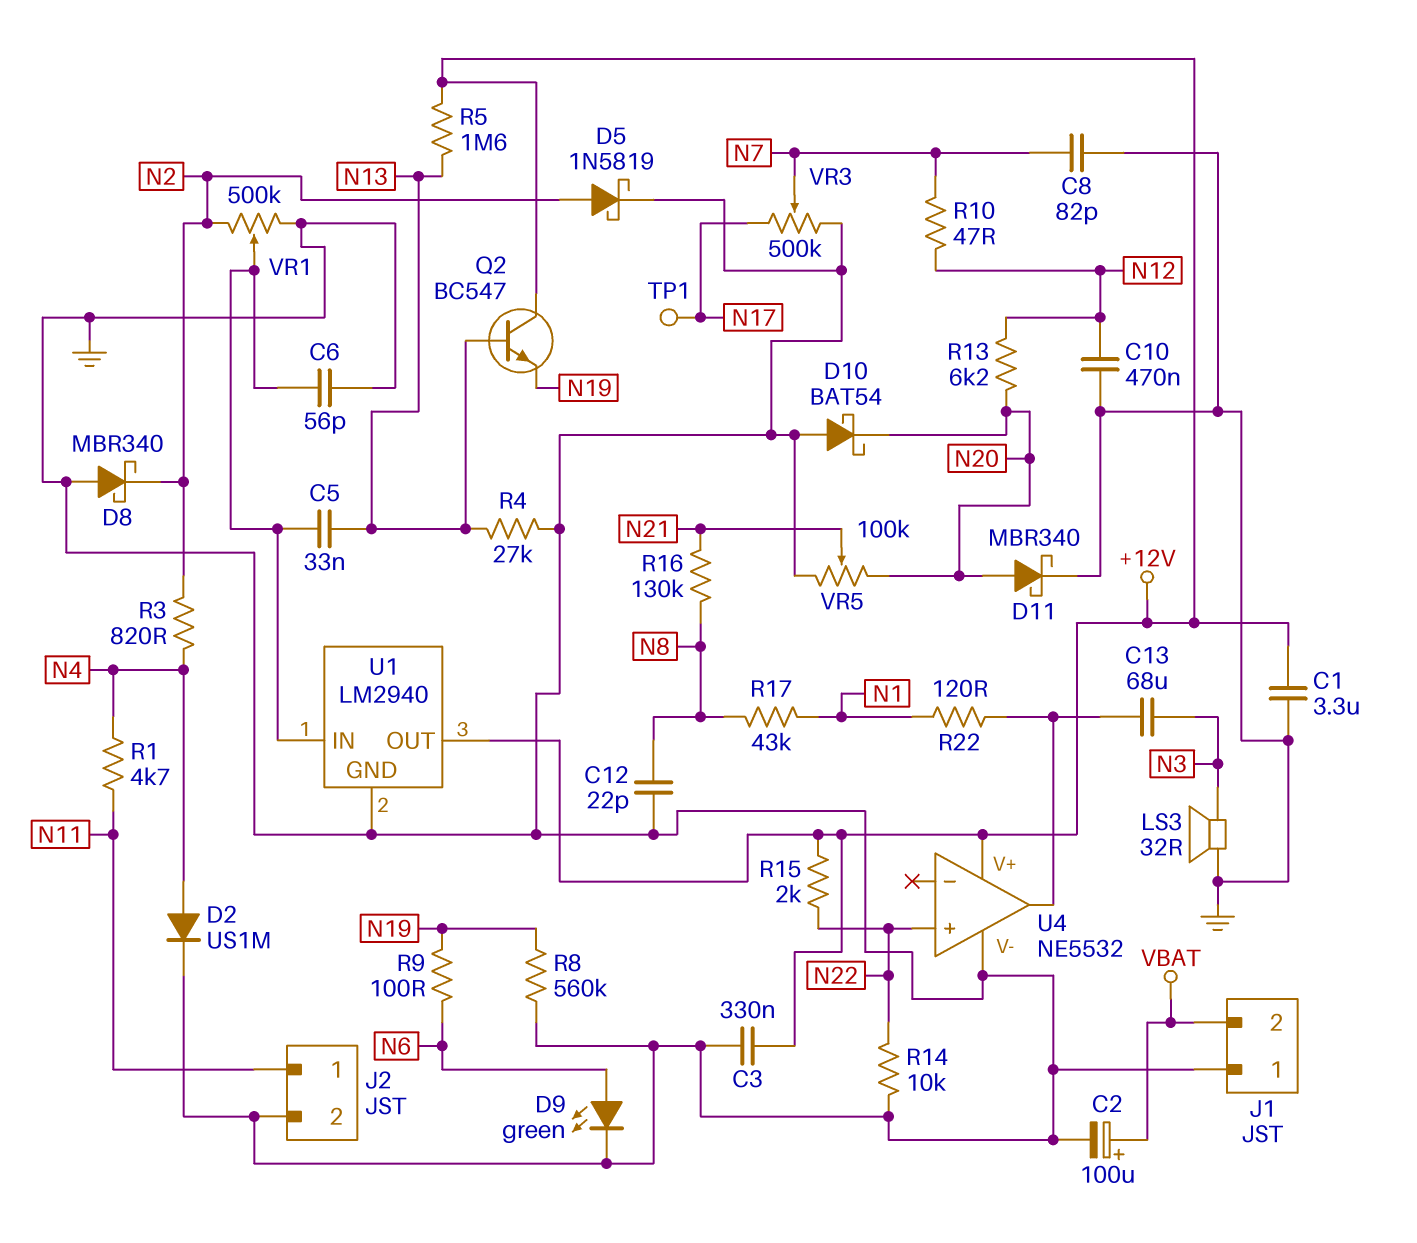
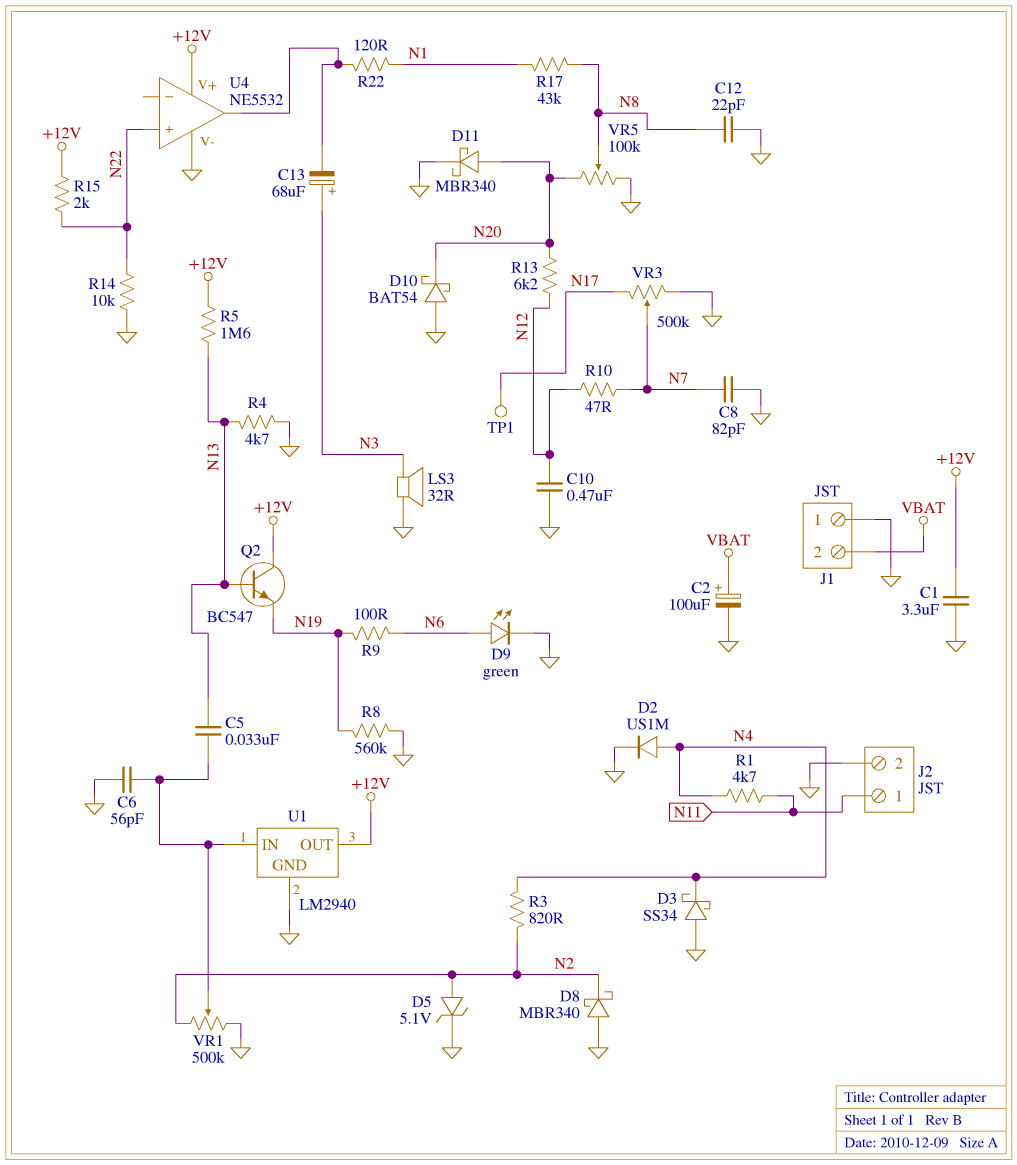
C3: 330nF (+12V, GND) -> none
C13: 68uF (N3, U4/out) -> 68uF (plus N3, minus U4/out)
D3: none -> schottky SS34 (A GND, K N4)
D5: schottky 1N5819 (A N2, K GND) -> zener 5.1V (A N2, K GND)
R4: 27k (GND, N13) -> 4.7k (GND, N13)
R16: 130k (N8, N21) -> none
VR5: 100k (GND, N20, wiper N21) -> 100k (GND, N20, wiper N8)

